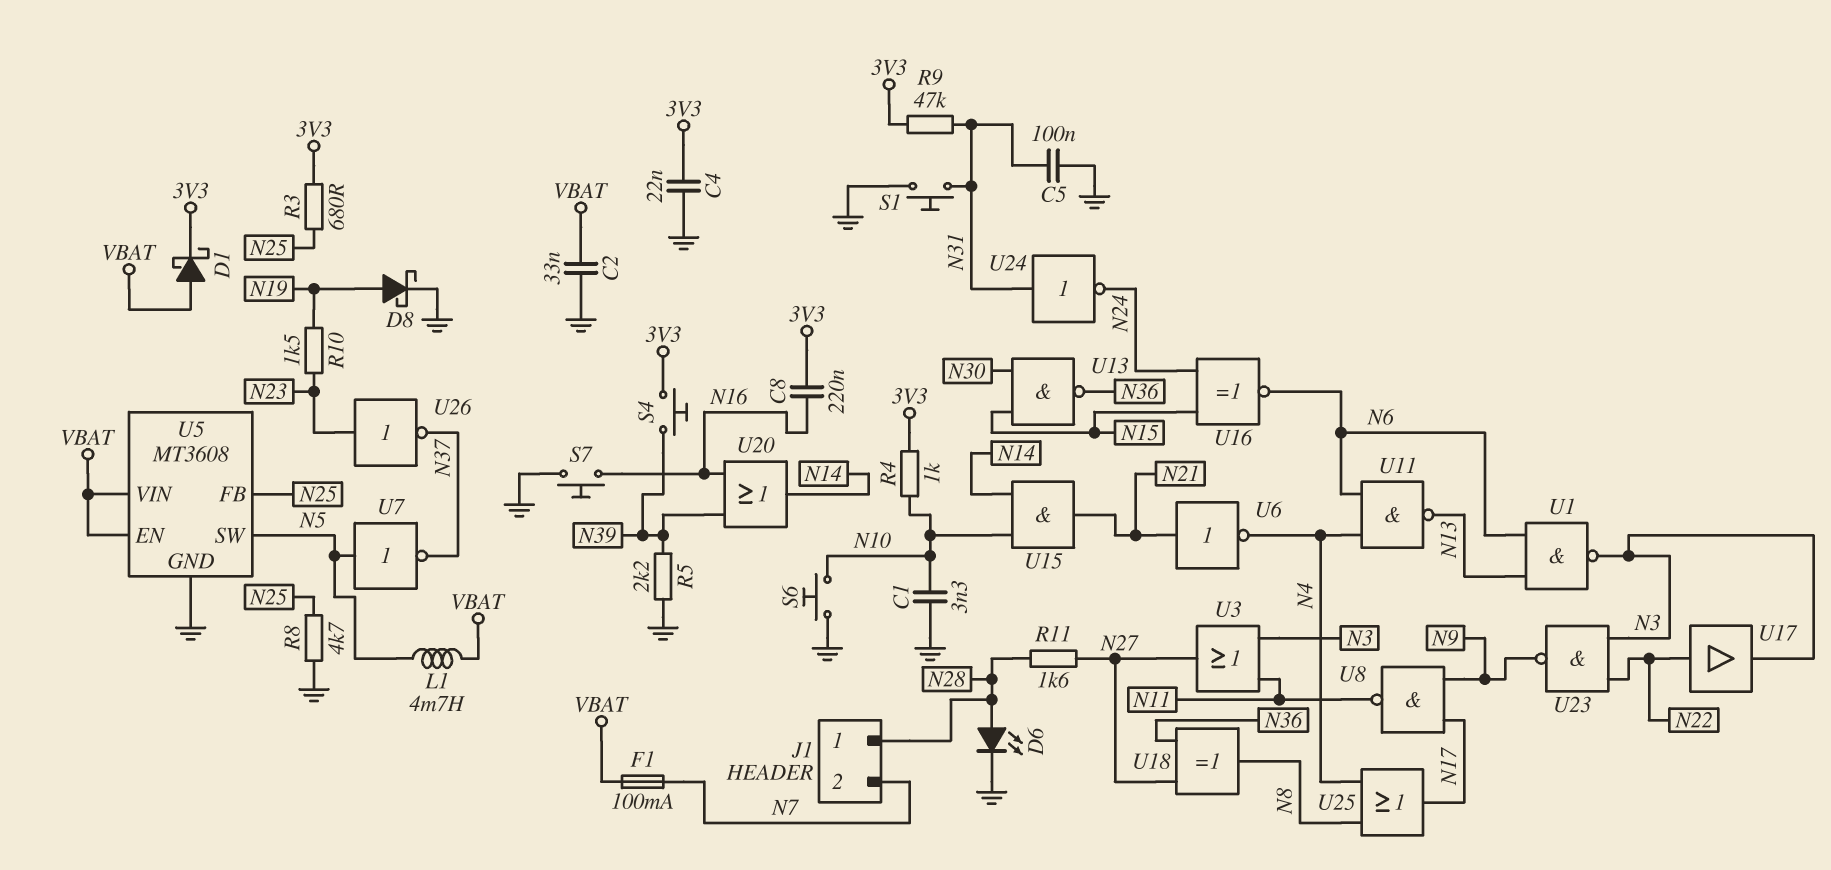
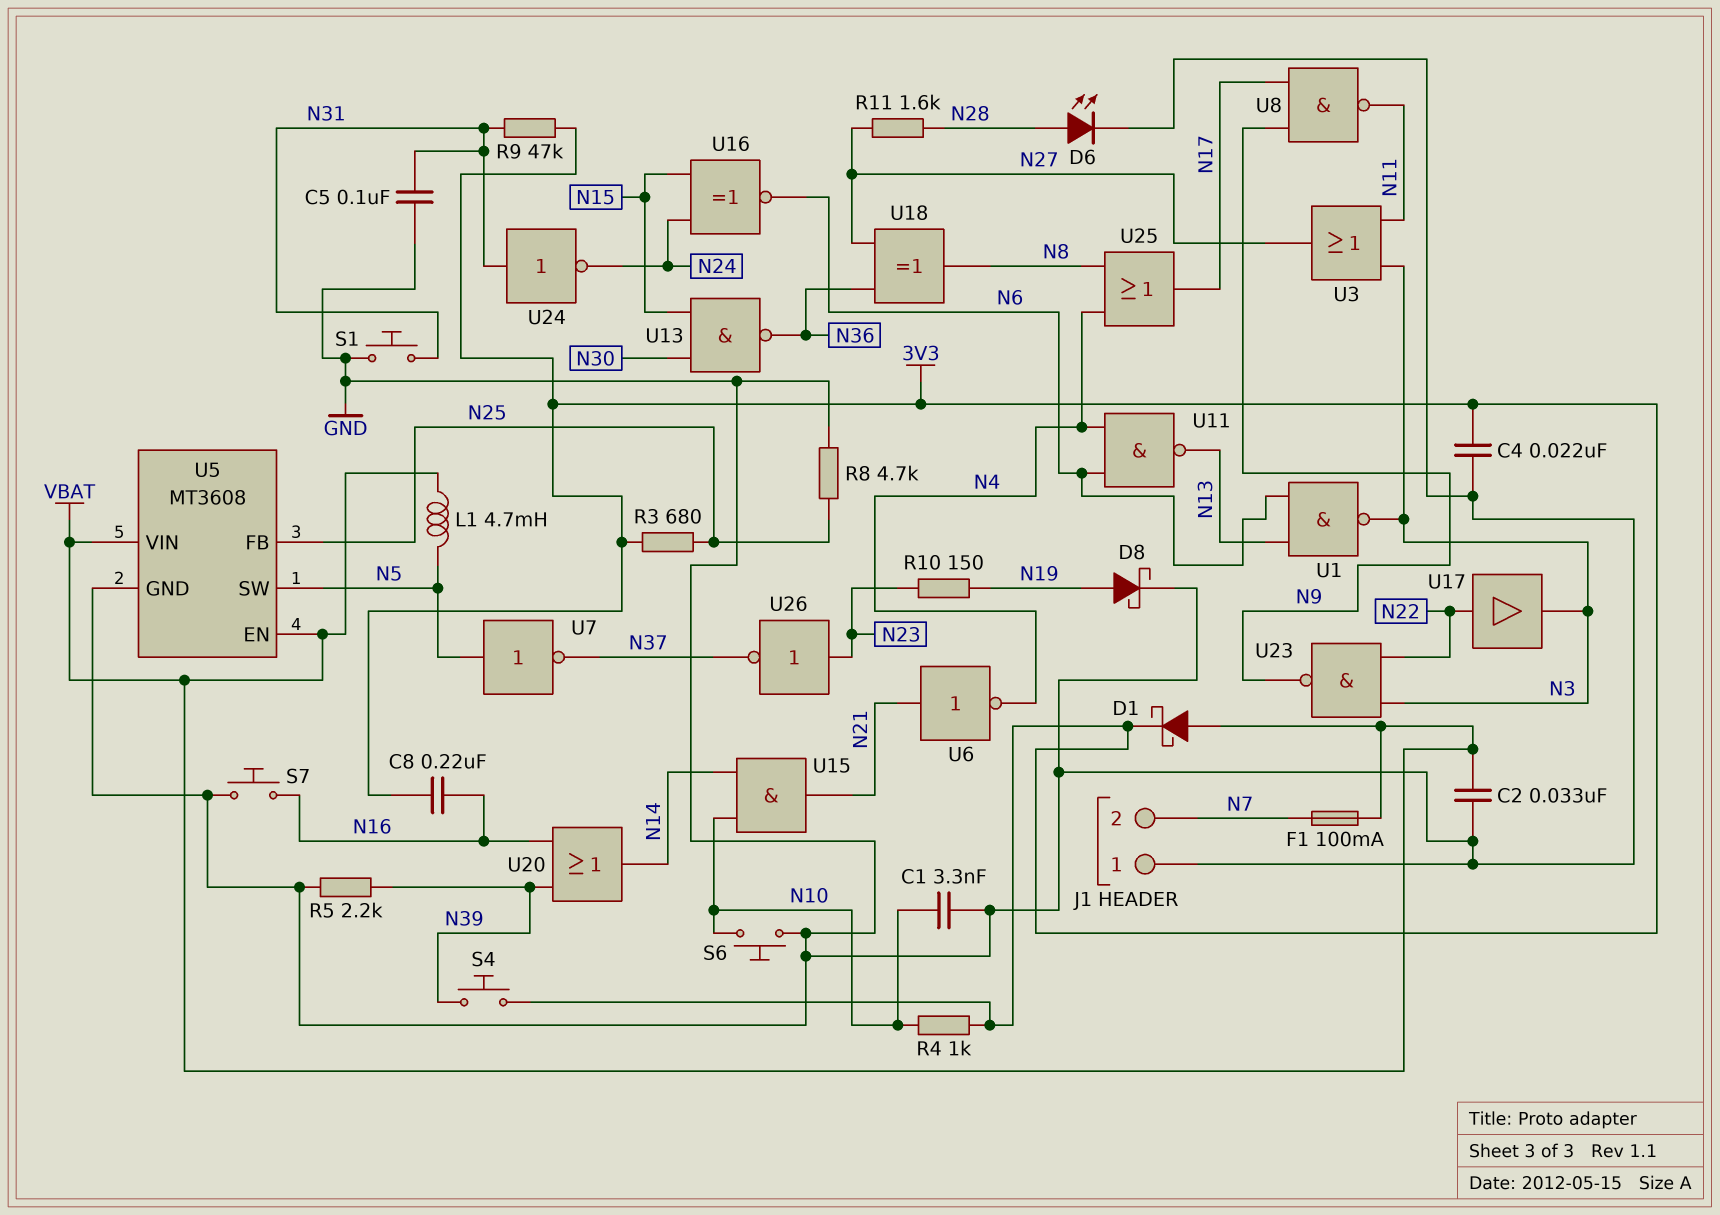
J1 pin 1: N28 -> GND
R10: 1.5k (N19, N23) -> 150 (N19, N23)

